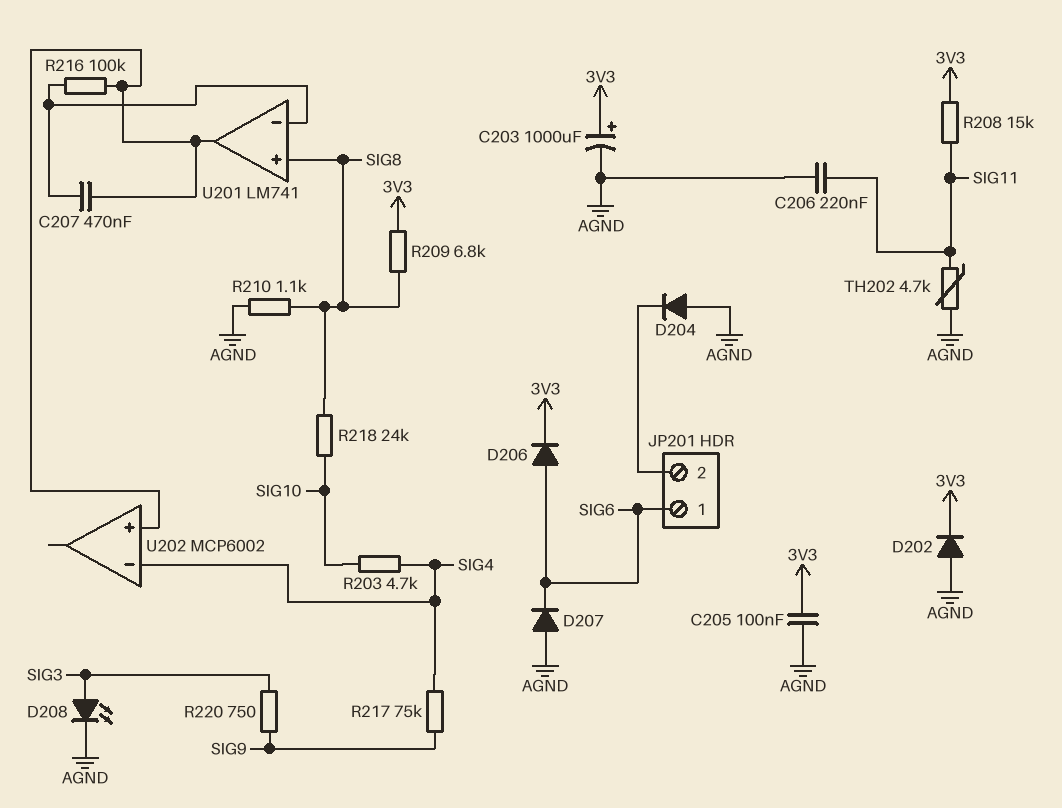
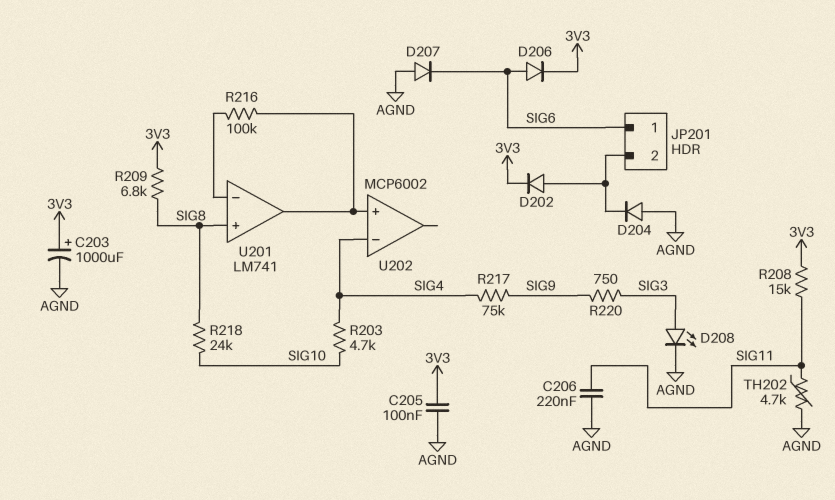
C207: 470nF (U201/in-, U201/out) -> none
D202: diode (A AGND, K 3V3) -> diode (A JP201/2, K 3V3)
R210: 1.1k (AGND, SIG8) -> none

